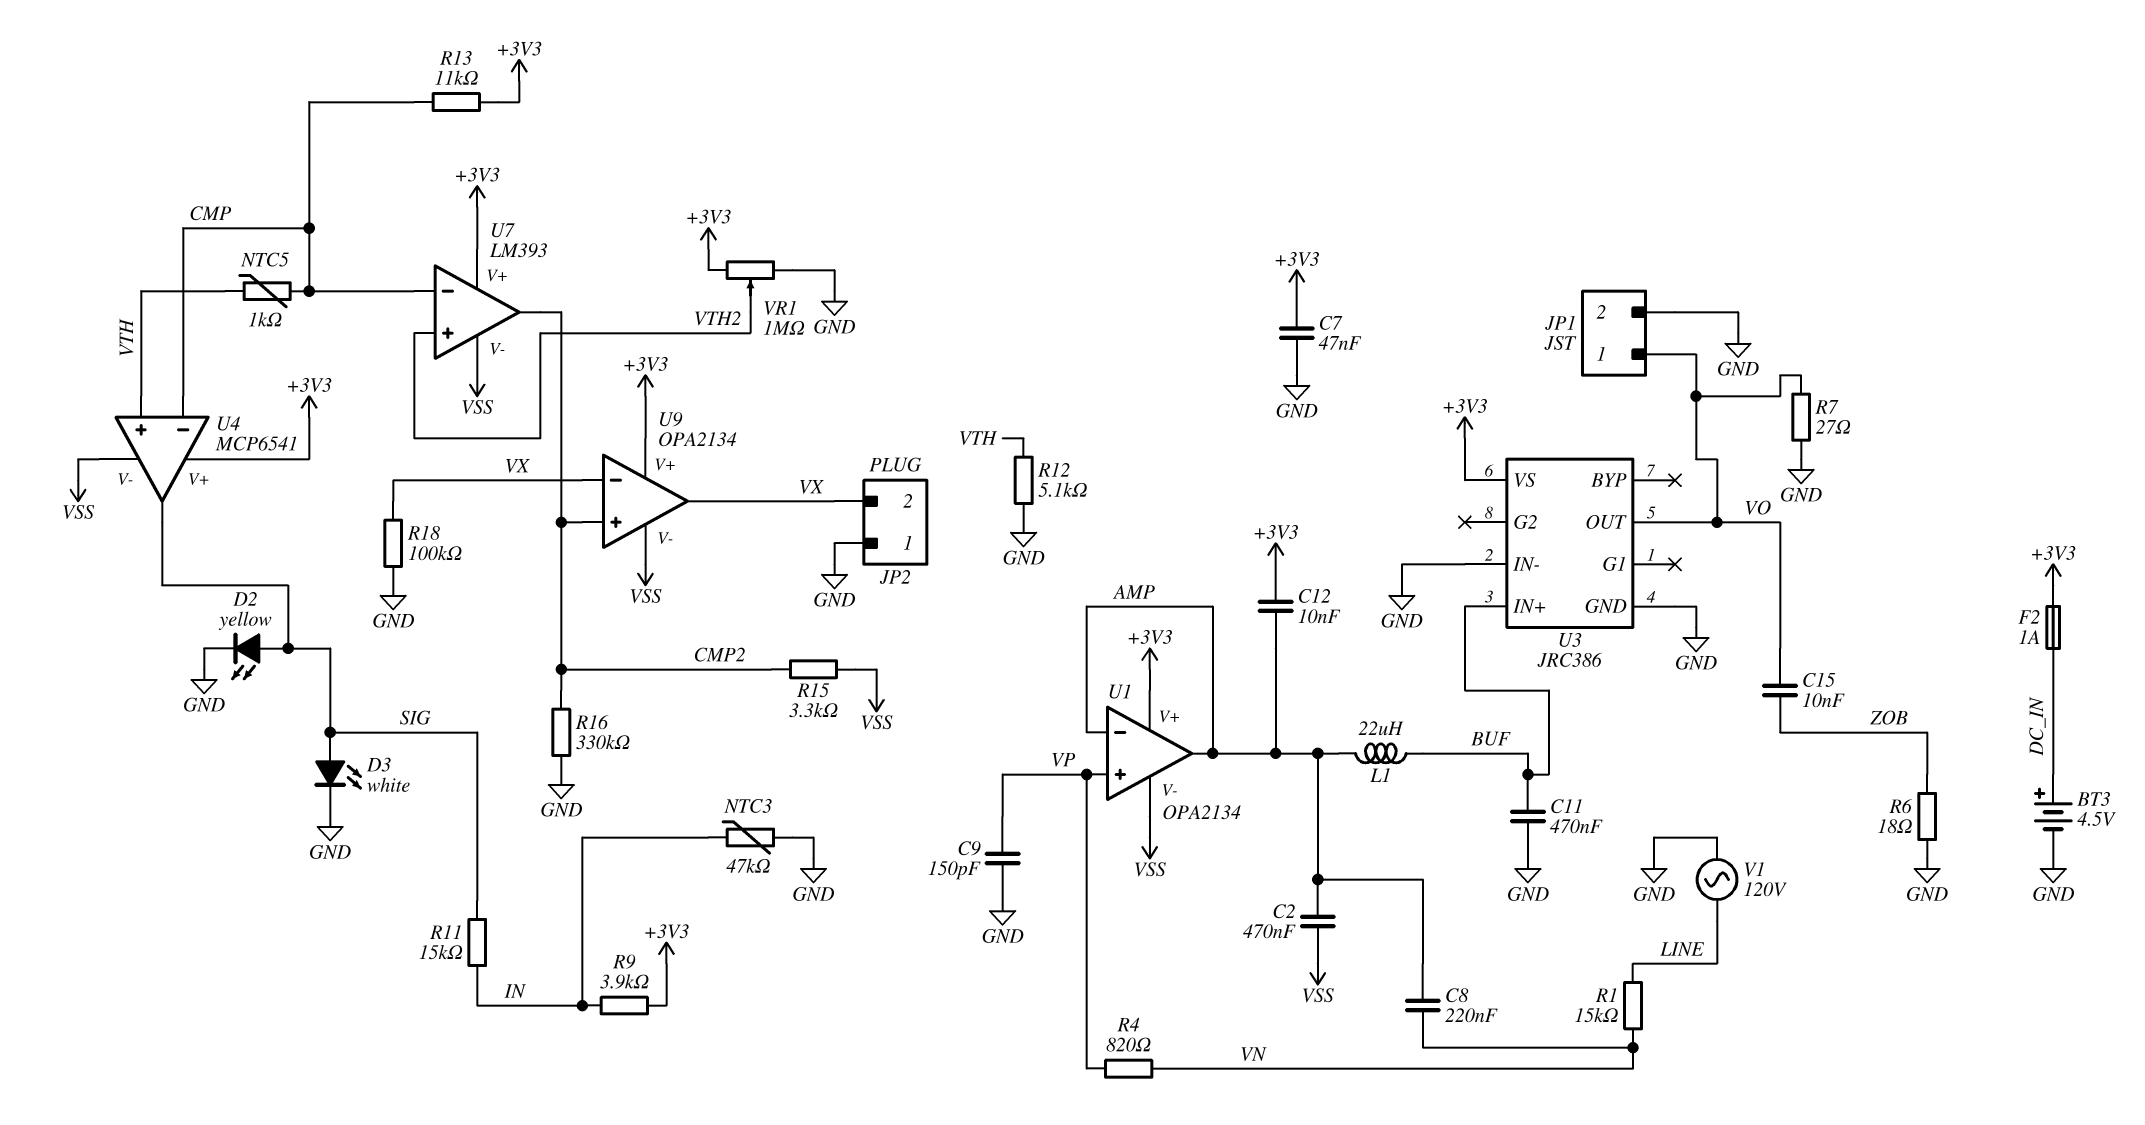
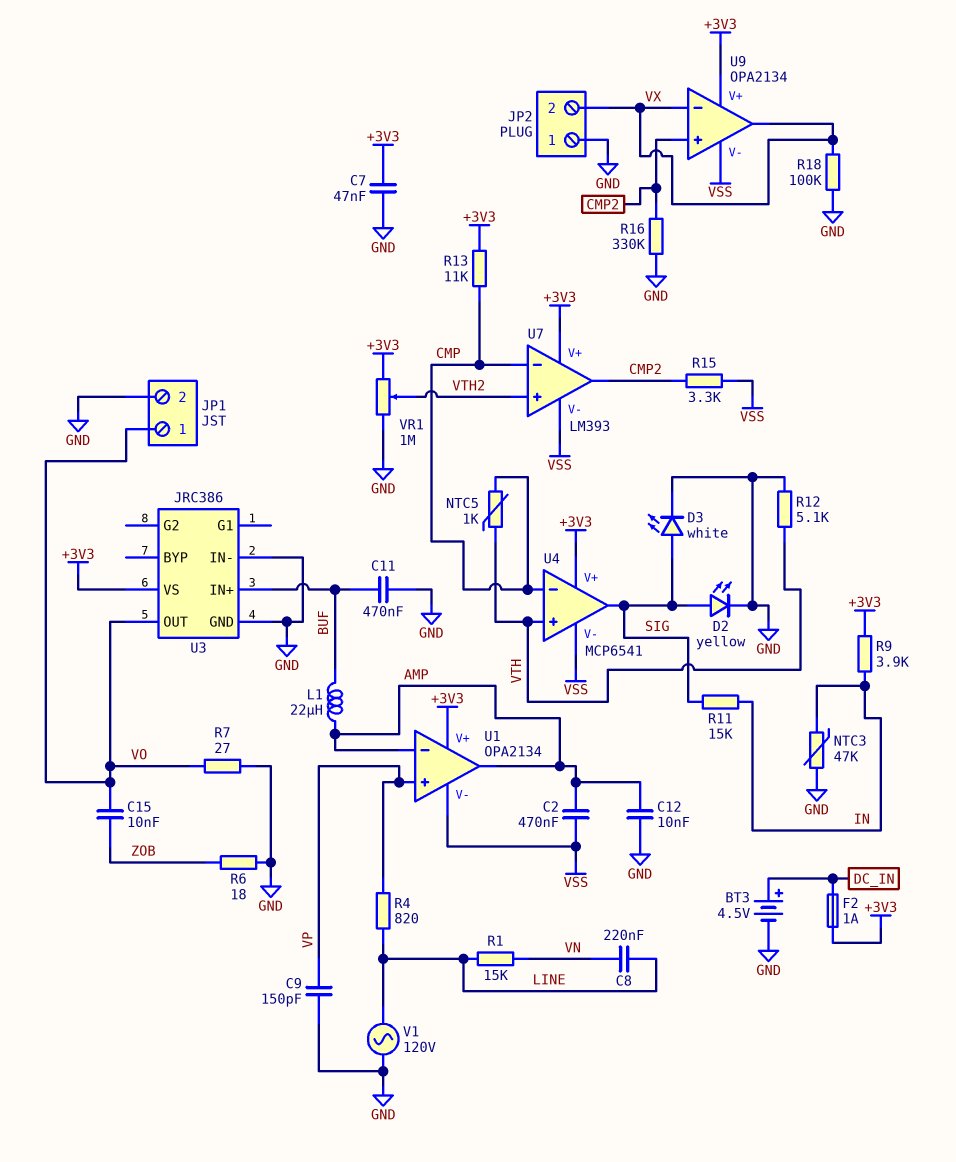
C8: 220nF (AMP, VN) -> 220nF (LINE, VN)
C12: 10nF (+3V3, AMP) -> 10nF (AMP, GND)
R4: 820 (VN, VP) -> 820 (LINE, VP)

